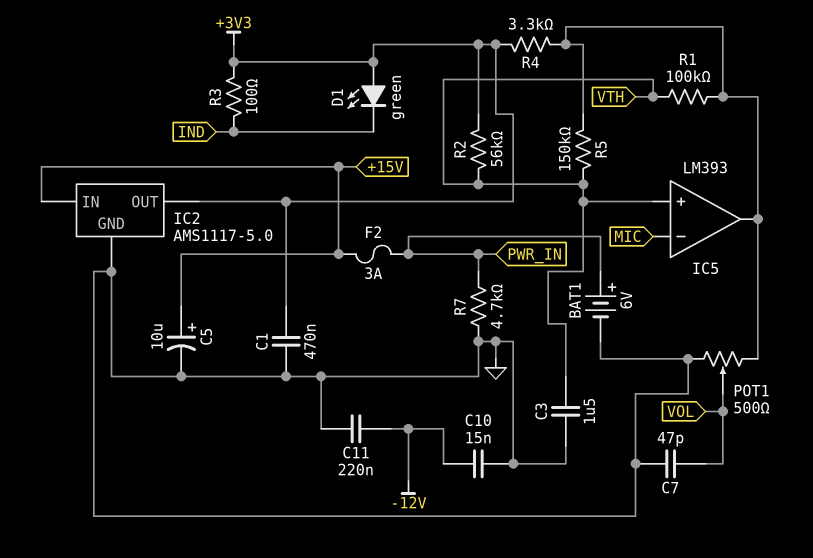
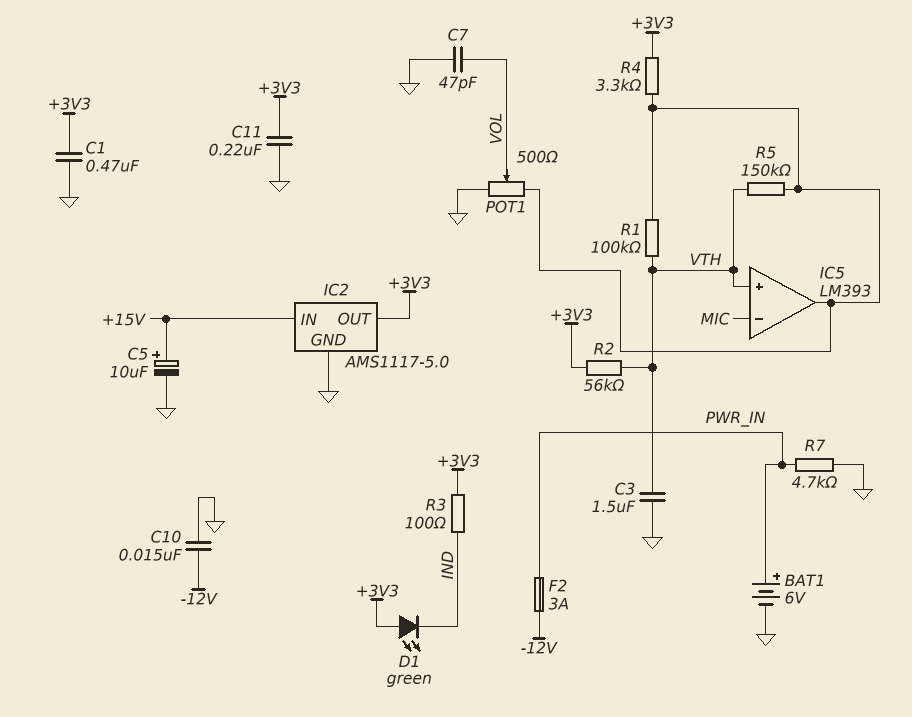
C11: 220nF (-12V, GND) -> 220nF (+3V3, GND)
F2: 3A (+15V, PWR_IN) -> 3A (-12V, PWR_IN)

